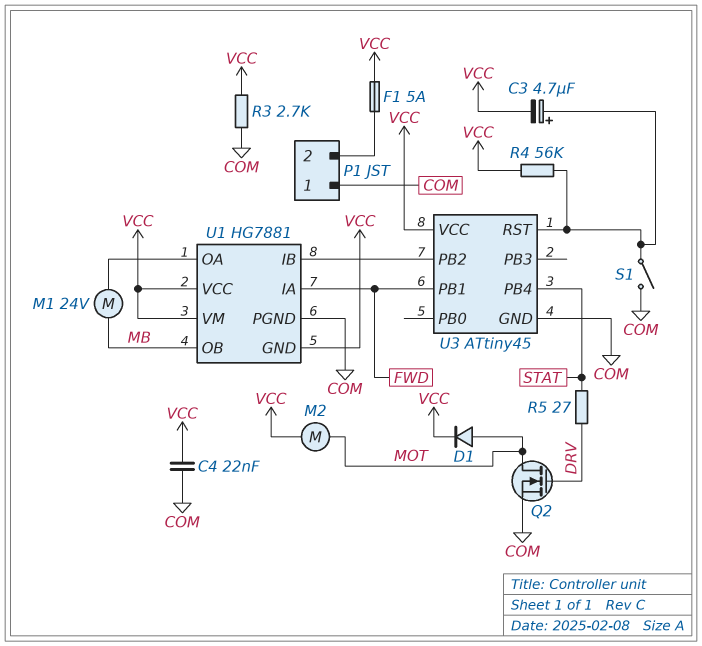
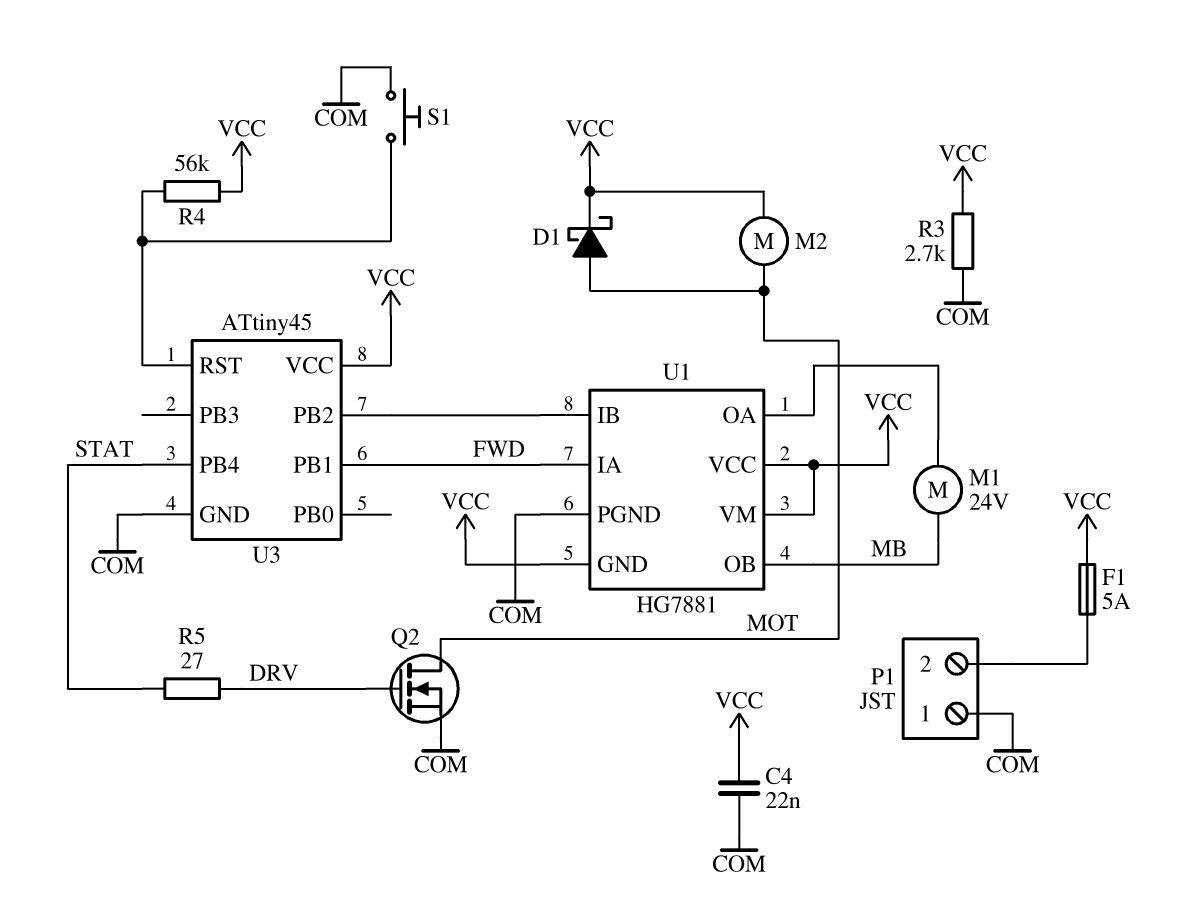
C3: 4.7uF (plus U3/RST, minus VCC) -> none
D1: diode (A MOT, K VCC) -> schottky (A MOT, K VCC)
S1: switch (COM, U3/RST) -> button (COM, U3/RST)

